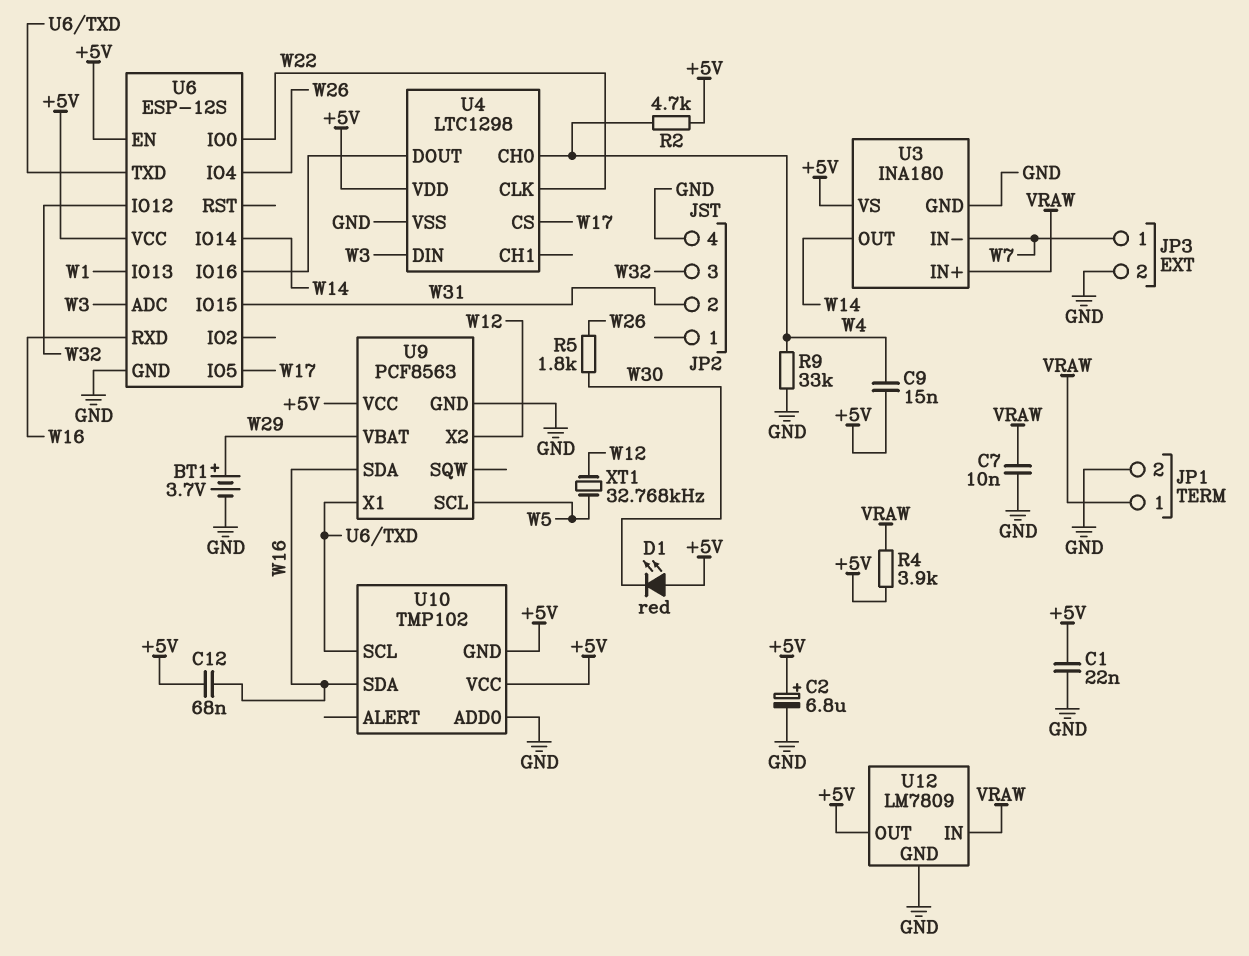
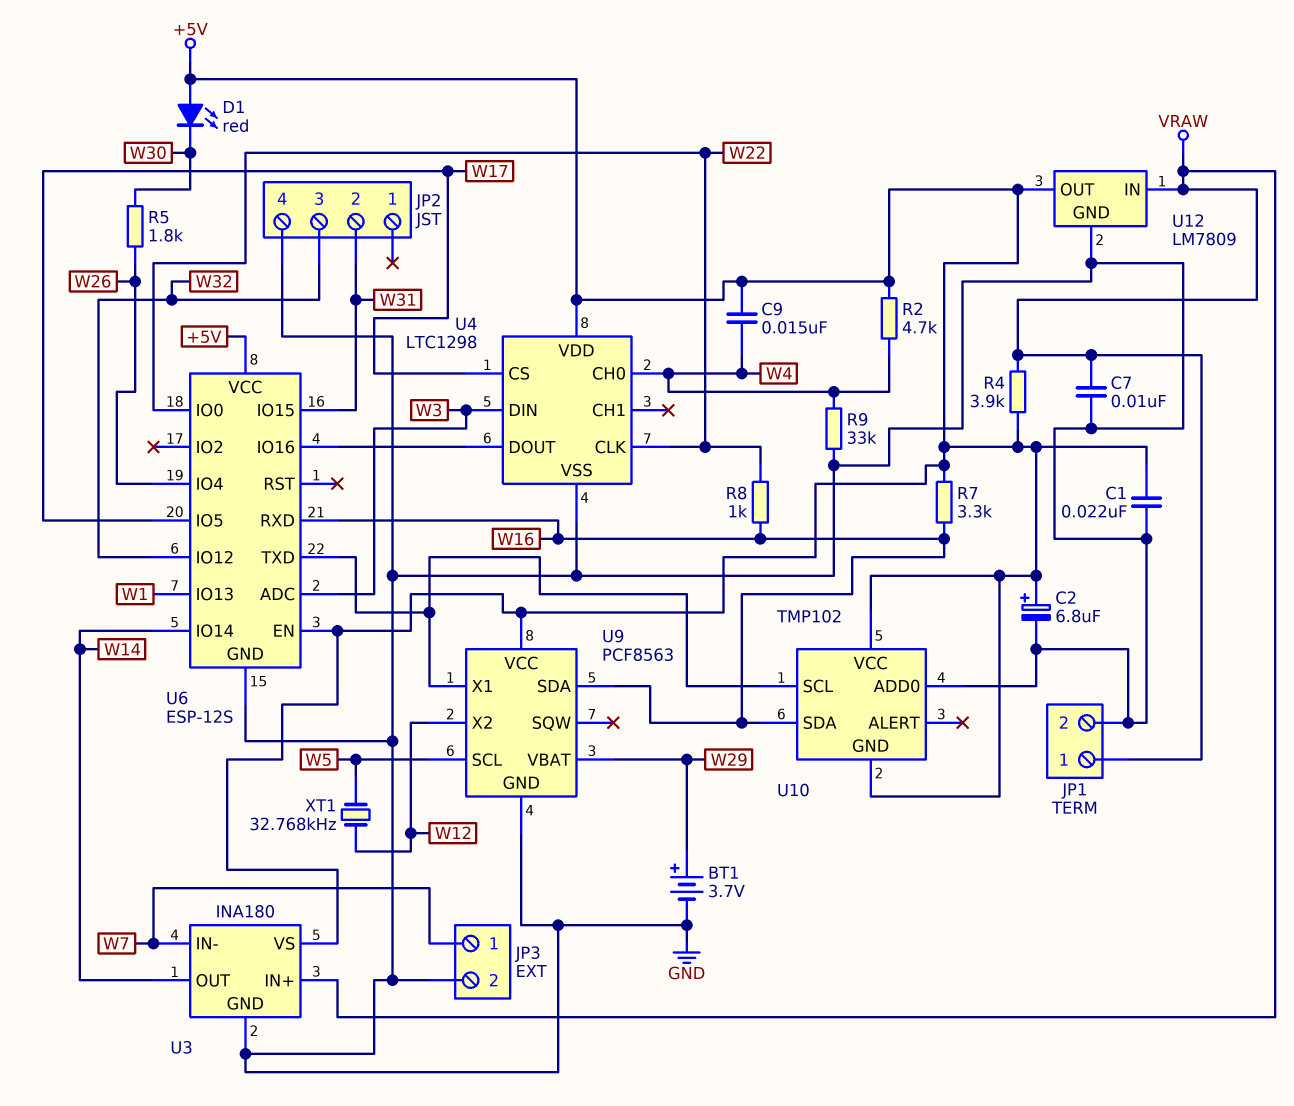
C12: 68nF (+5V, W16) -> none
R7: none -> 3.3k (+5V, W16)
R8: none -> 1k (W16, W22)

